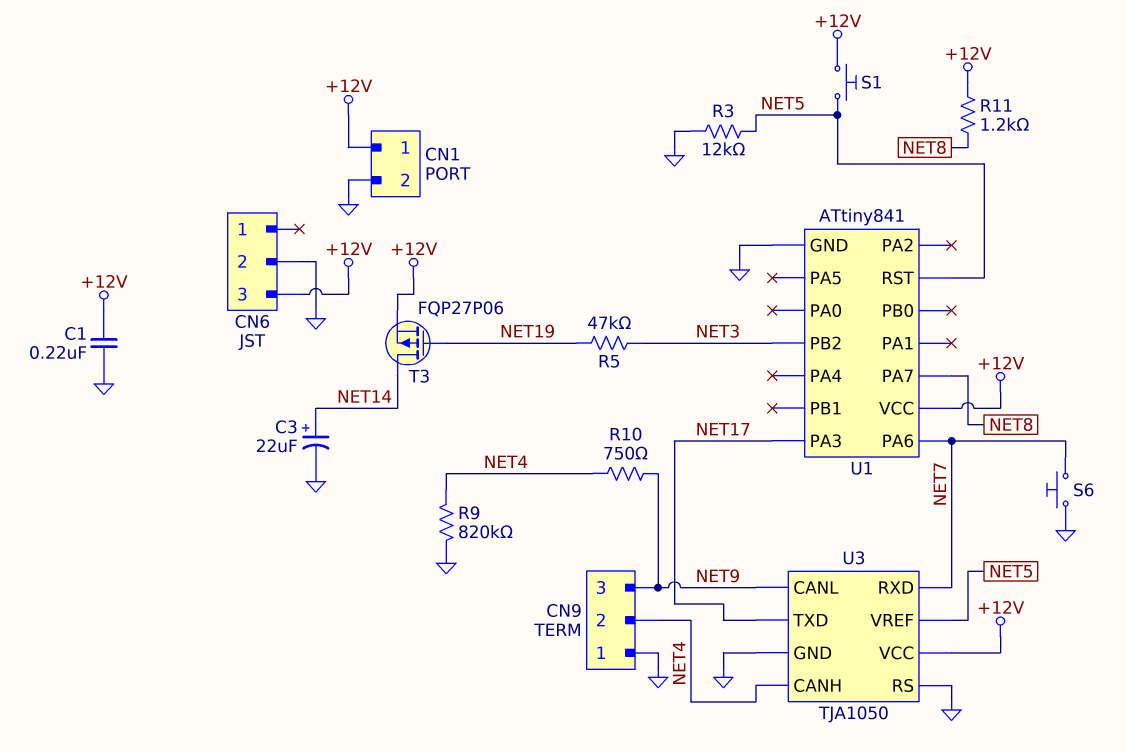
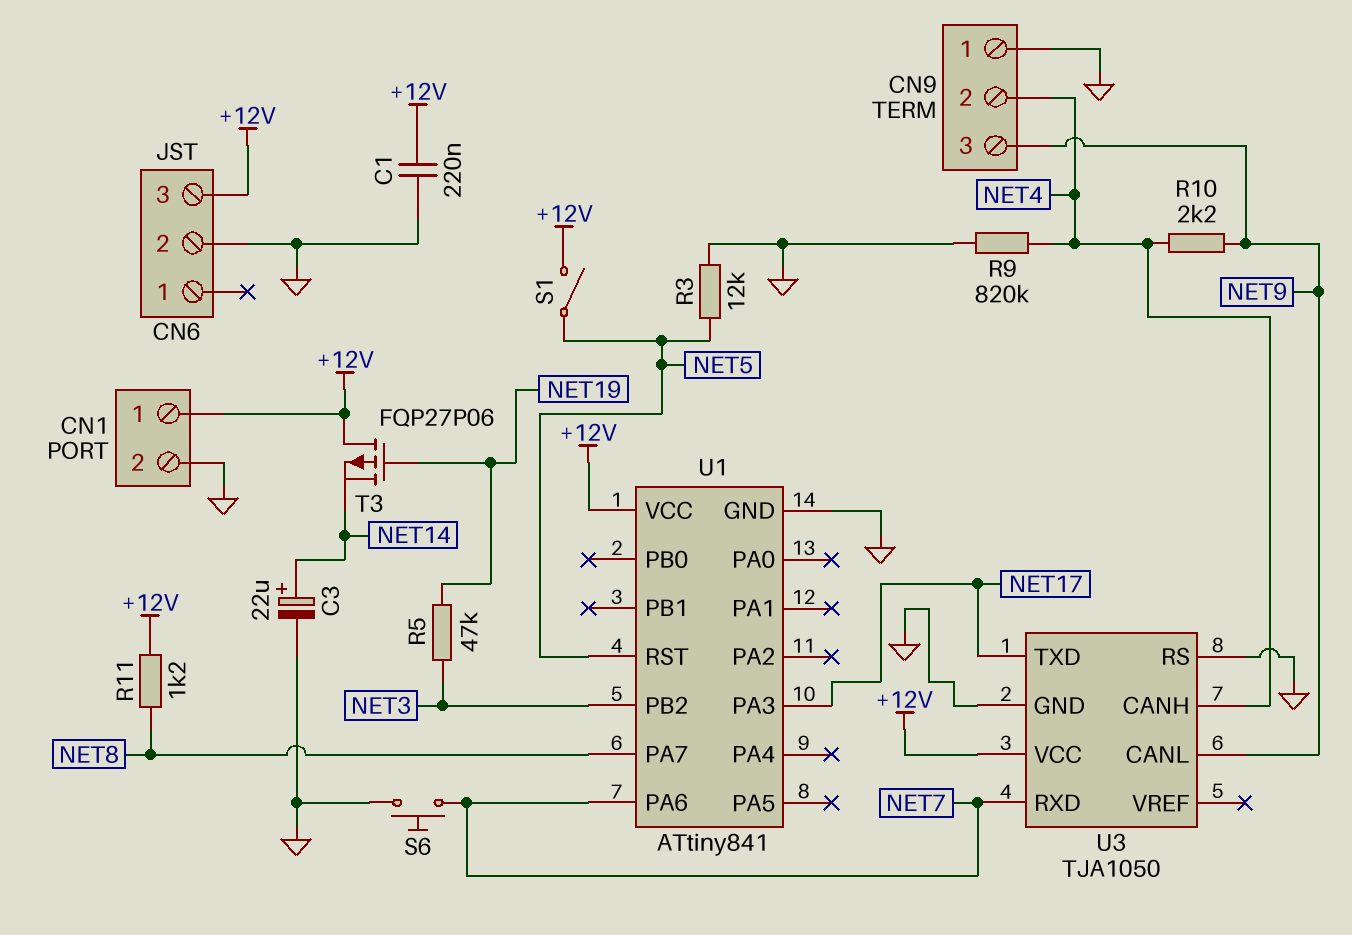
R10: 750 (NET4, NET9) -> 2.2k (NET4, NET9)
S1: button (+12V, NET5) -> switch (+12V, NET5)
T3: PMOS FQP27P06 (G NET19, D NET14, S +12V) -> PMOS FQP27P06 (G NET19, D +12V, S NET14)
U3 pin VREF: NET5 -> none

